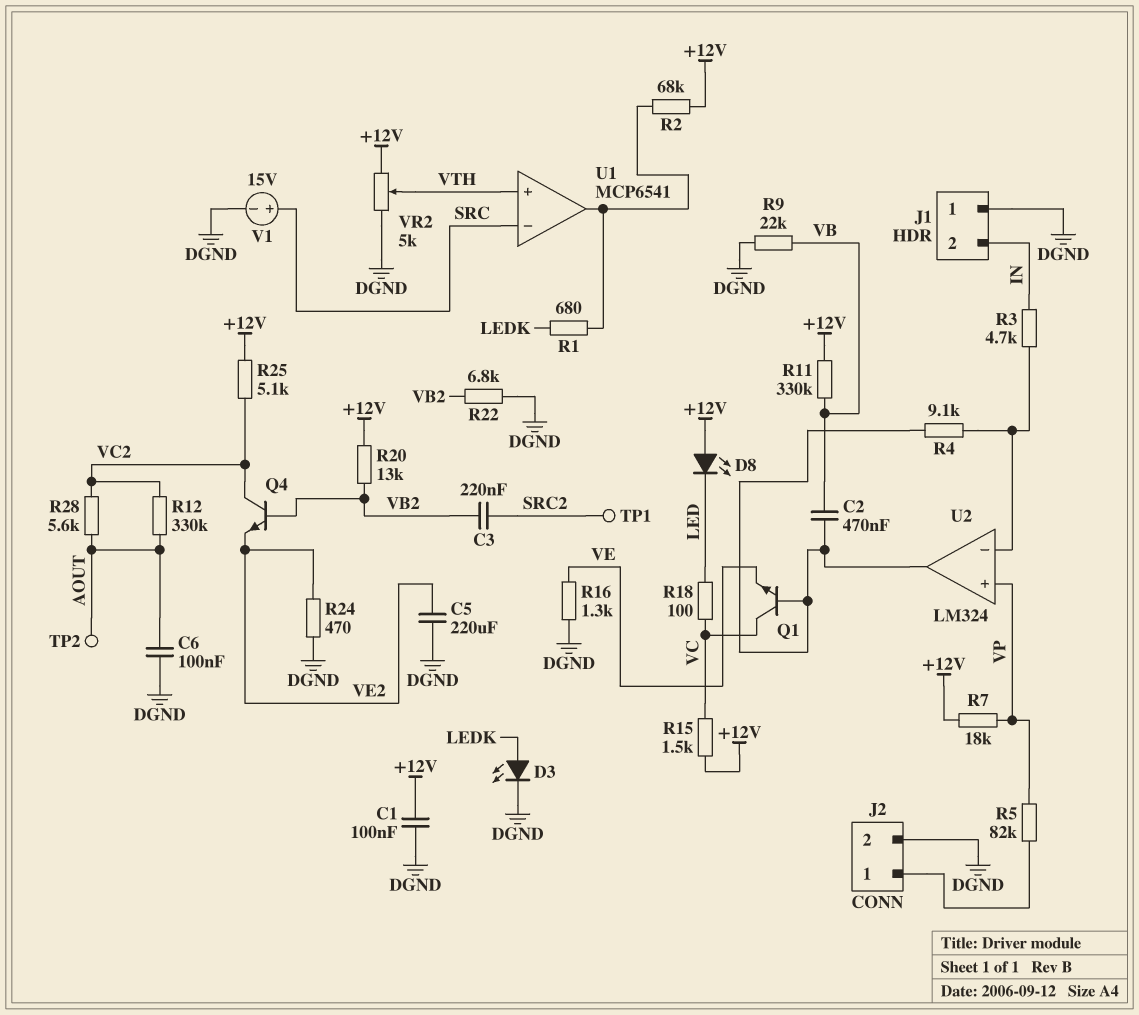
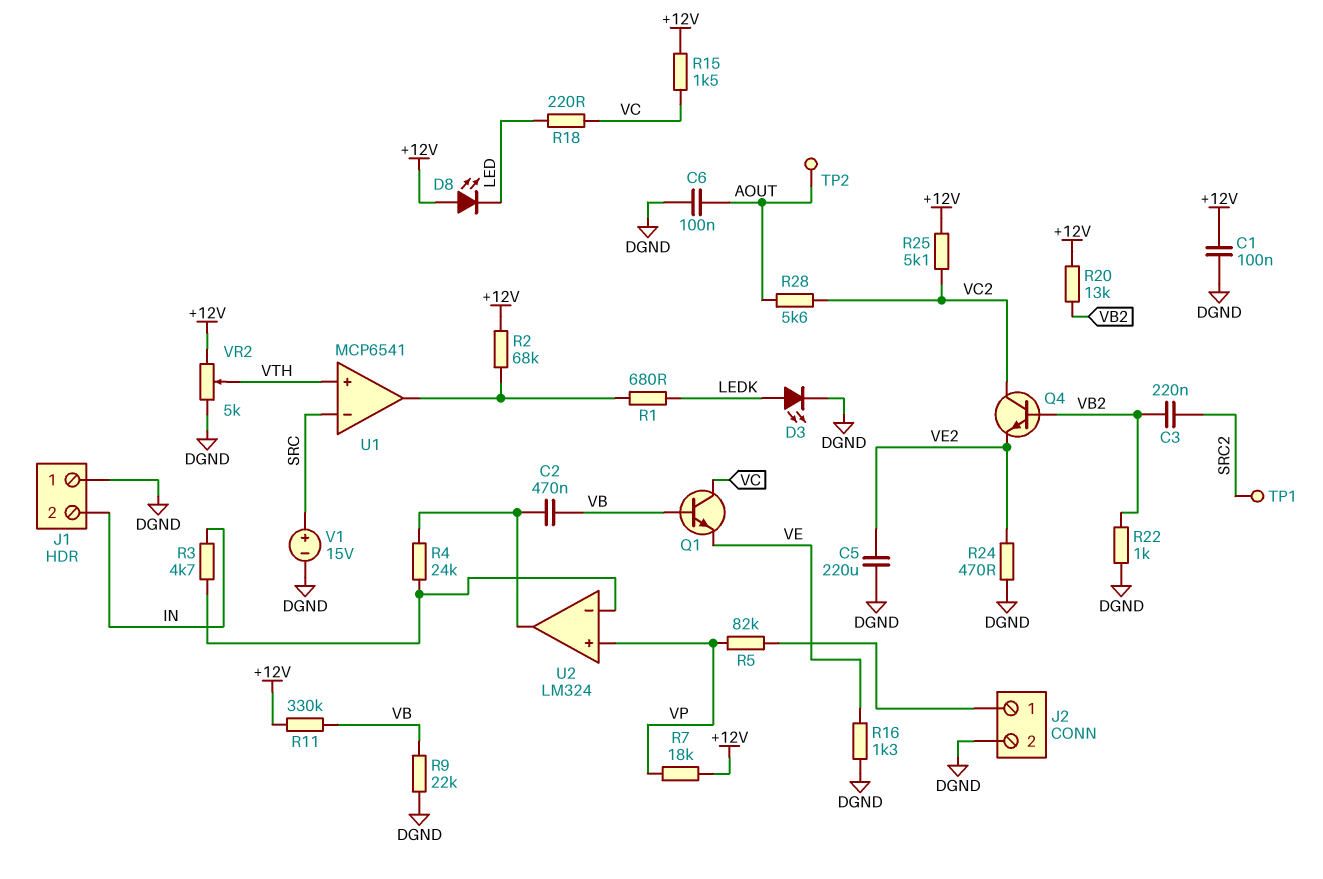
Q1: NPN (B U2/out, C VC, E VE) -> NPN (B VB, C VC, E VE)
R4: 9.1k (U2/in-, U2/out) -> 24k (U2/in-, U2/out)
R12: 330k (AOUT, VC2) -> none
R18: 100 (LED, VC) -> 220 (LED, VC)
R22: 6.8k (DGND, VB2) -> 1k (DGND, VB2)

